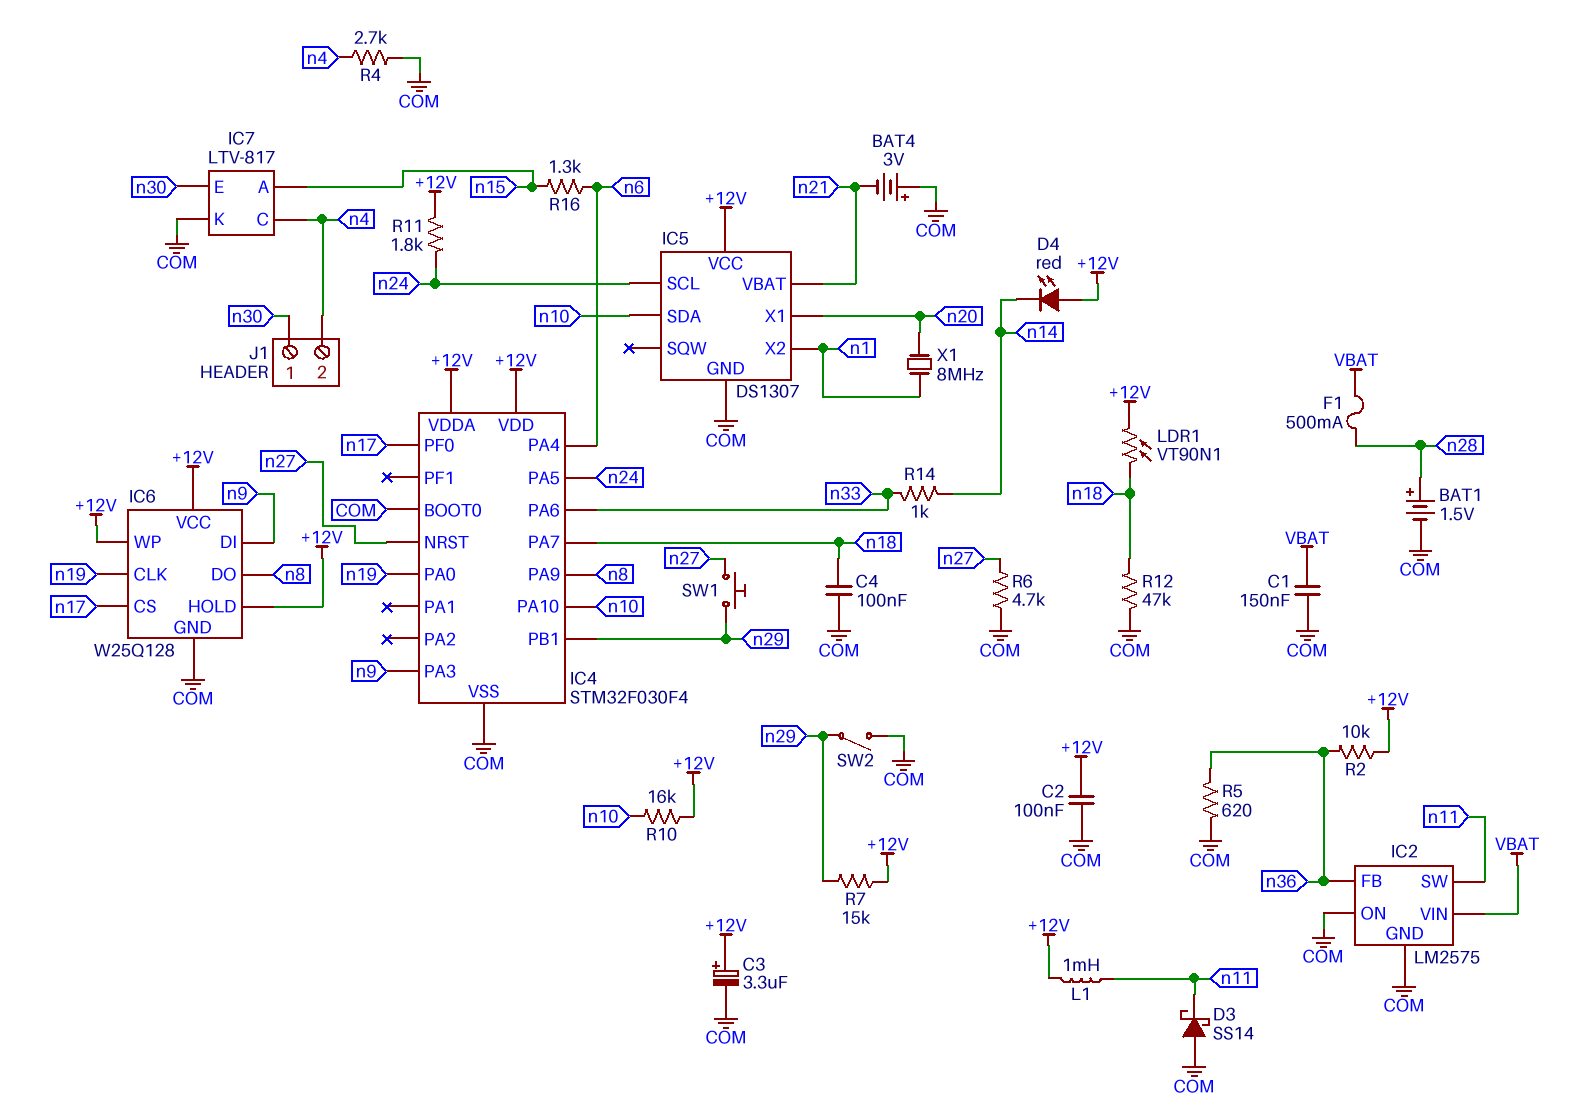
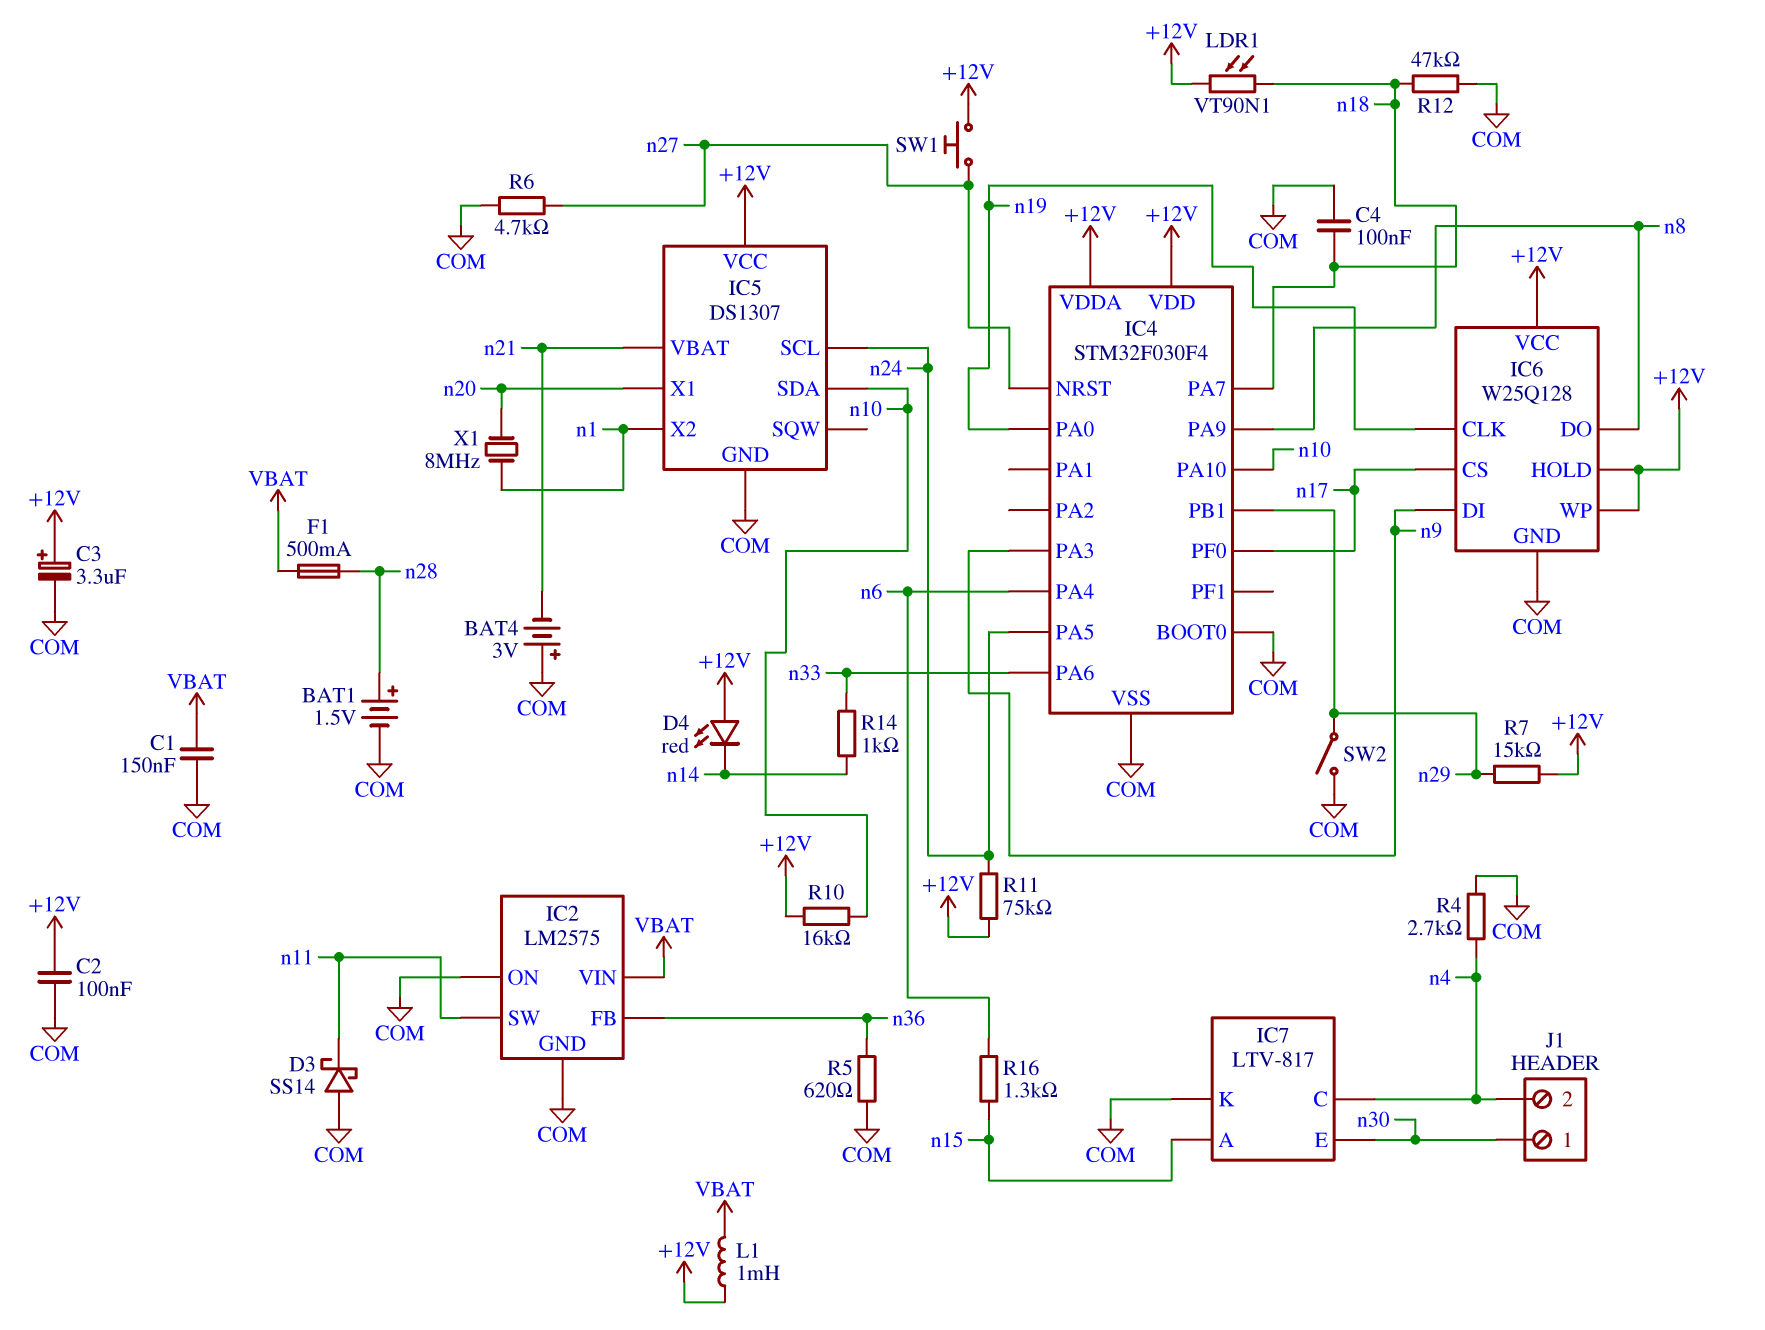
L1: 1mH (+12V, n11) -> 1mH (+12V, VBAT)
R2: 10k (+12V, n36) -> none
R11: 1.8k (+12V, n24) -> 75k (+12V, n24)
SW1: button (n27, n29) -> button (+12V, n27)

